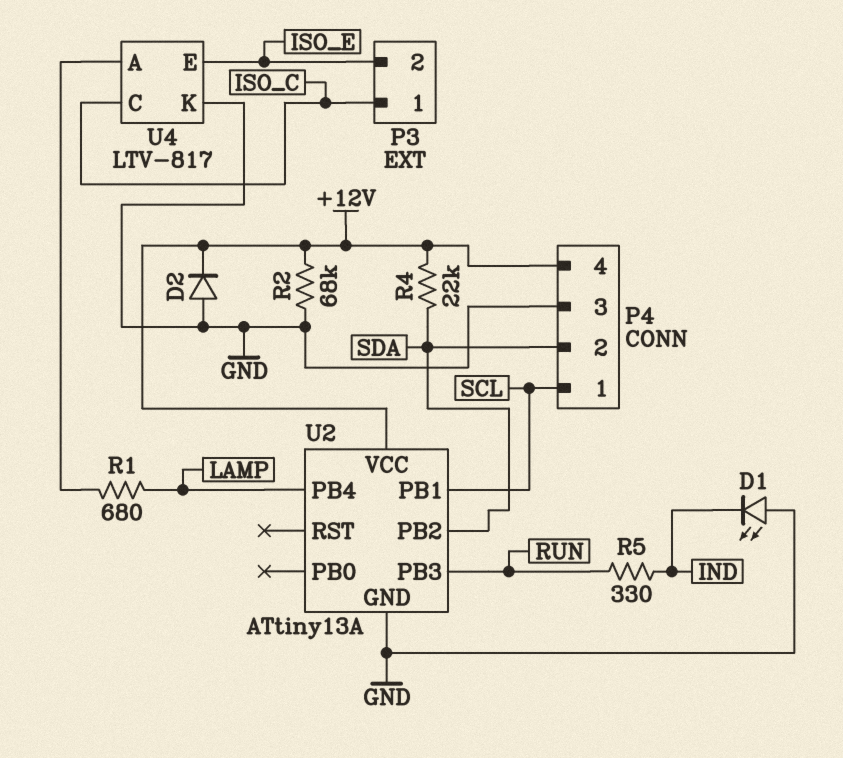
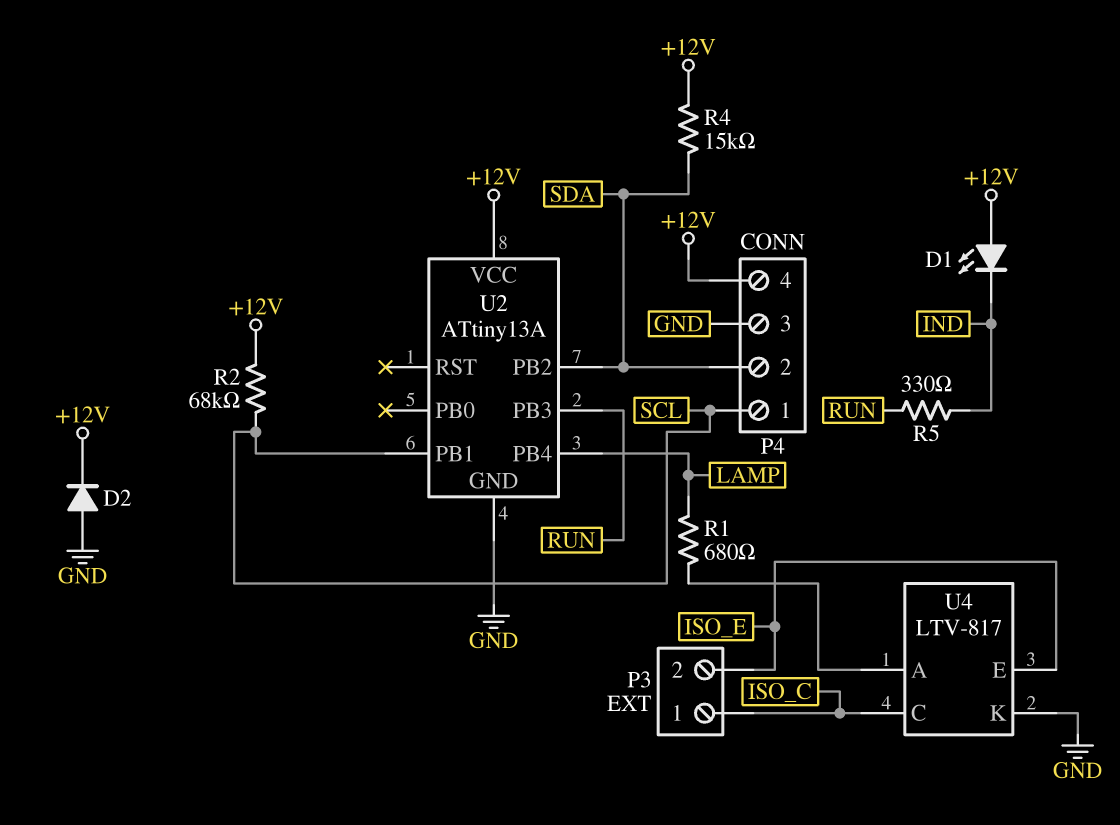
D1: LED (A GND, K IND) -> LED (A +12V, K IND)
R2: 68k (+12V, GND) -> 68k (+12V, SCL)
R4: 22k (+12V, SDA) -> 15k (+12V, SDA)

